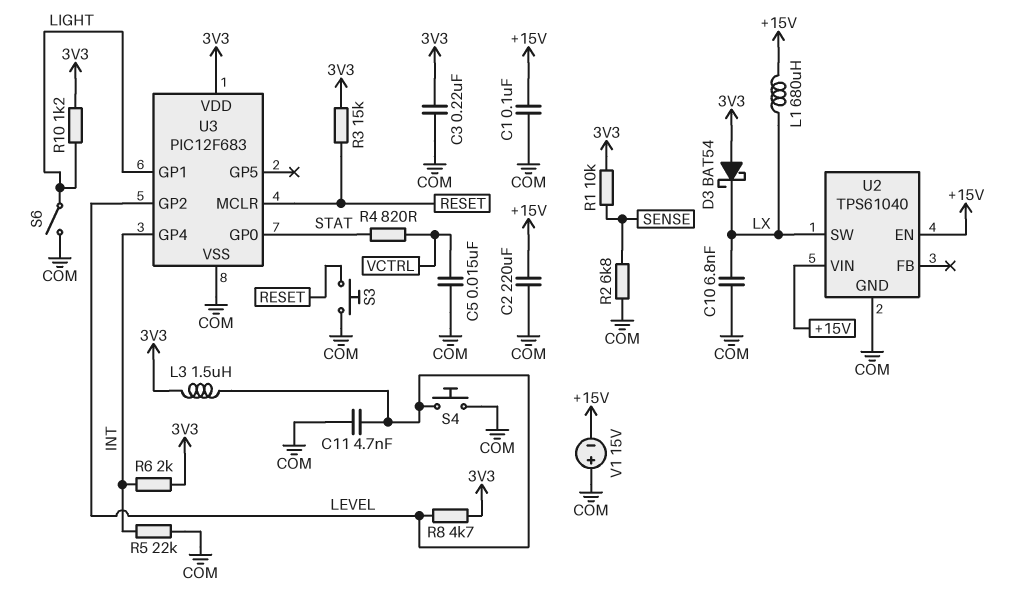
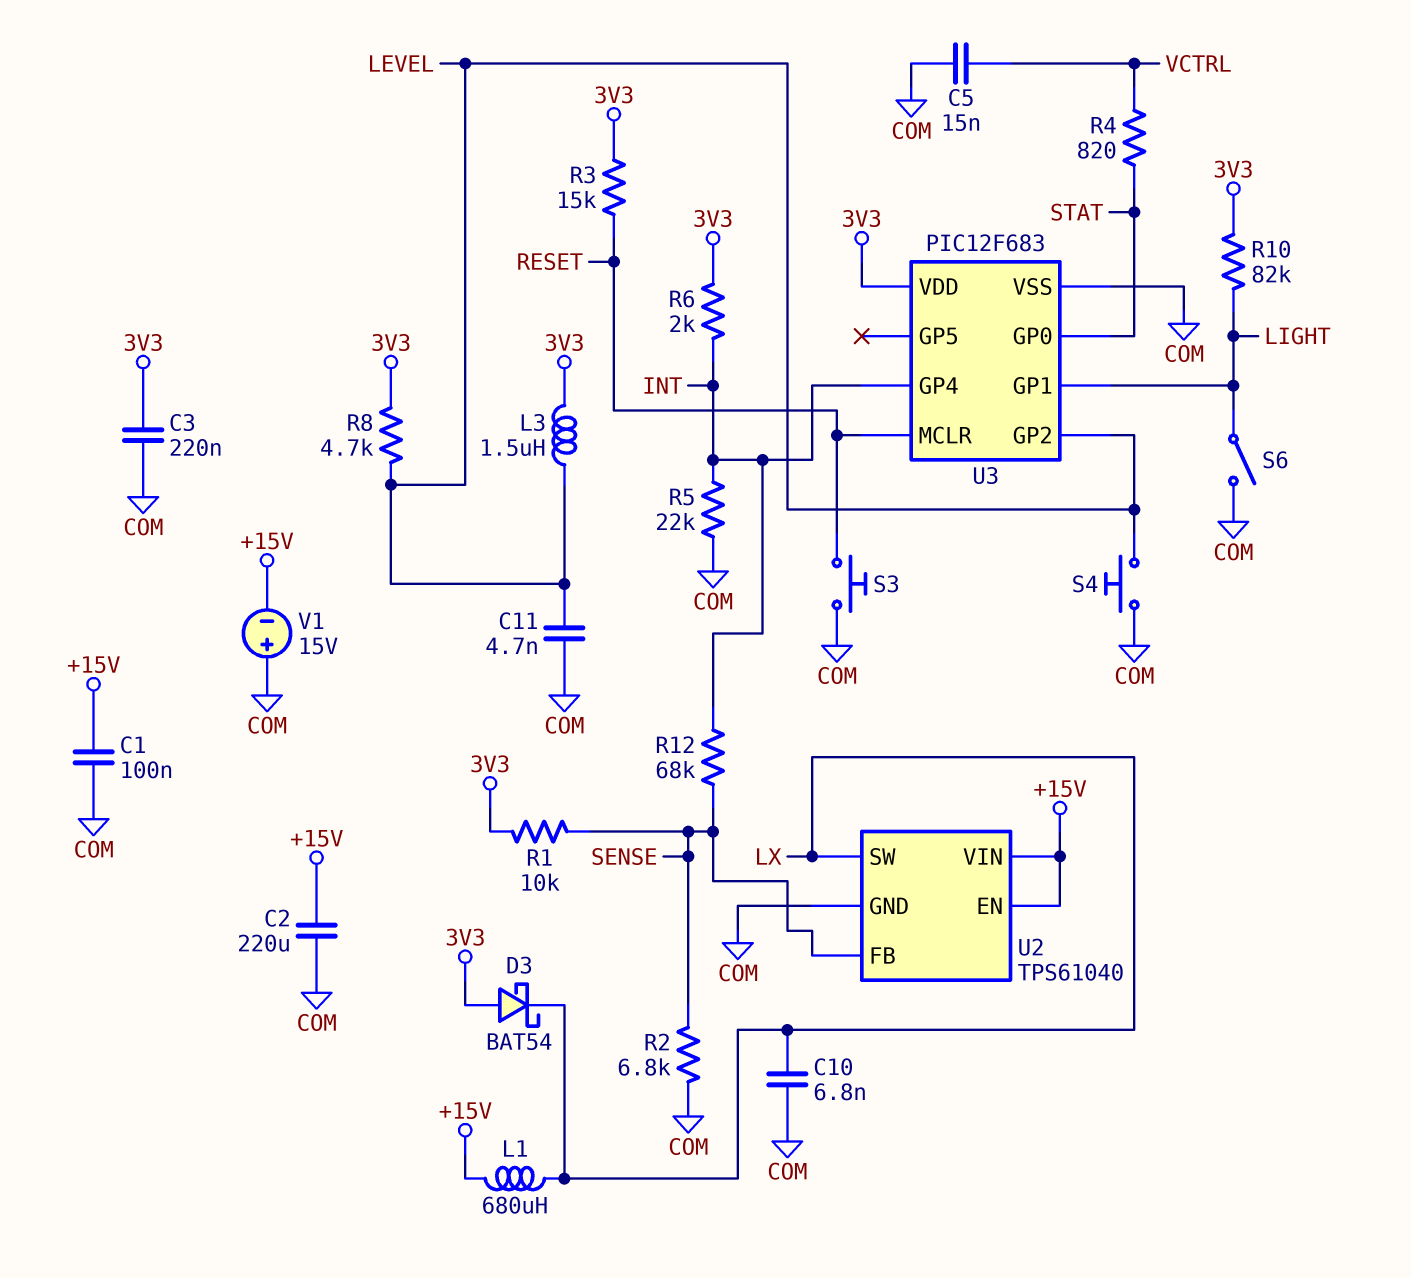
R10: 1.2k (3V3, LIGHT) -> 82k (3V3, LIGHT)
R12: none -> 68k (INT, SENSE)
U2 pin FB: none -> SENSE

